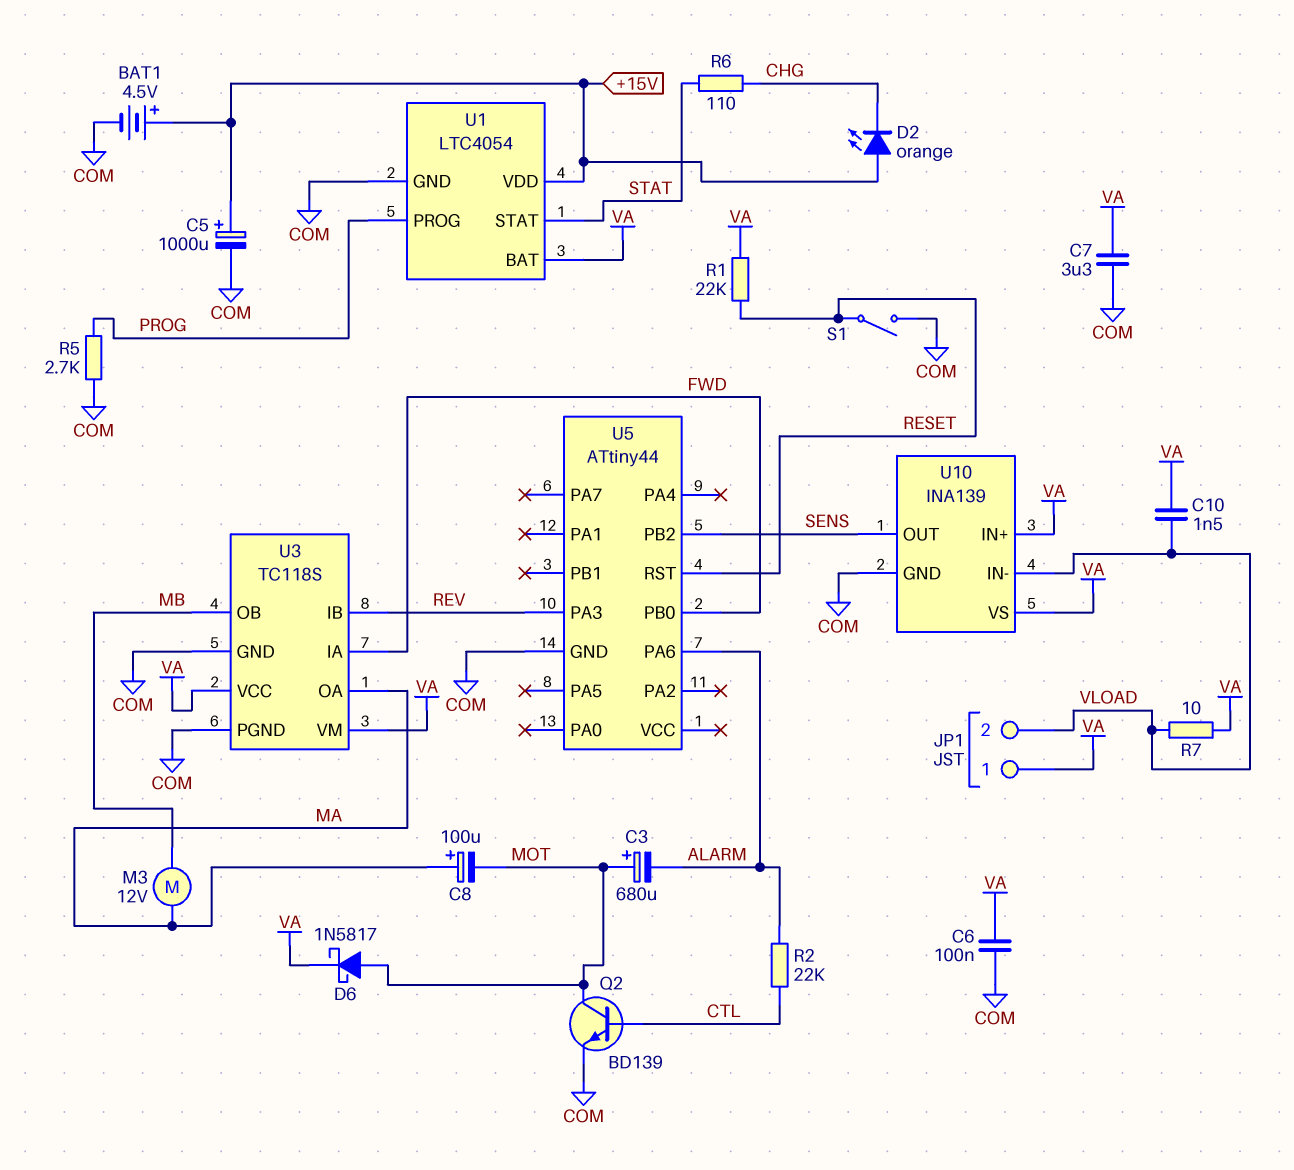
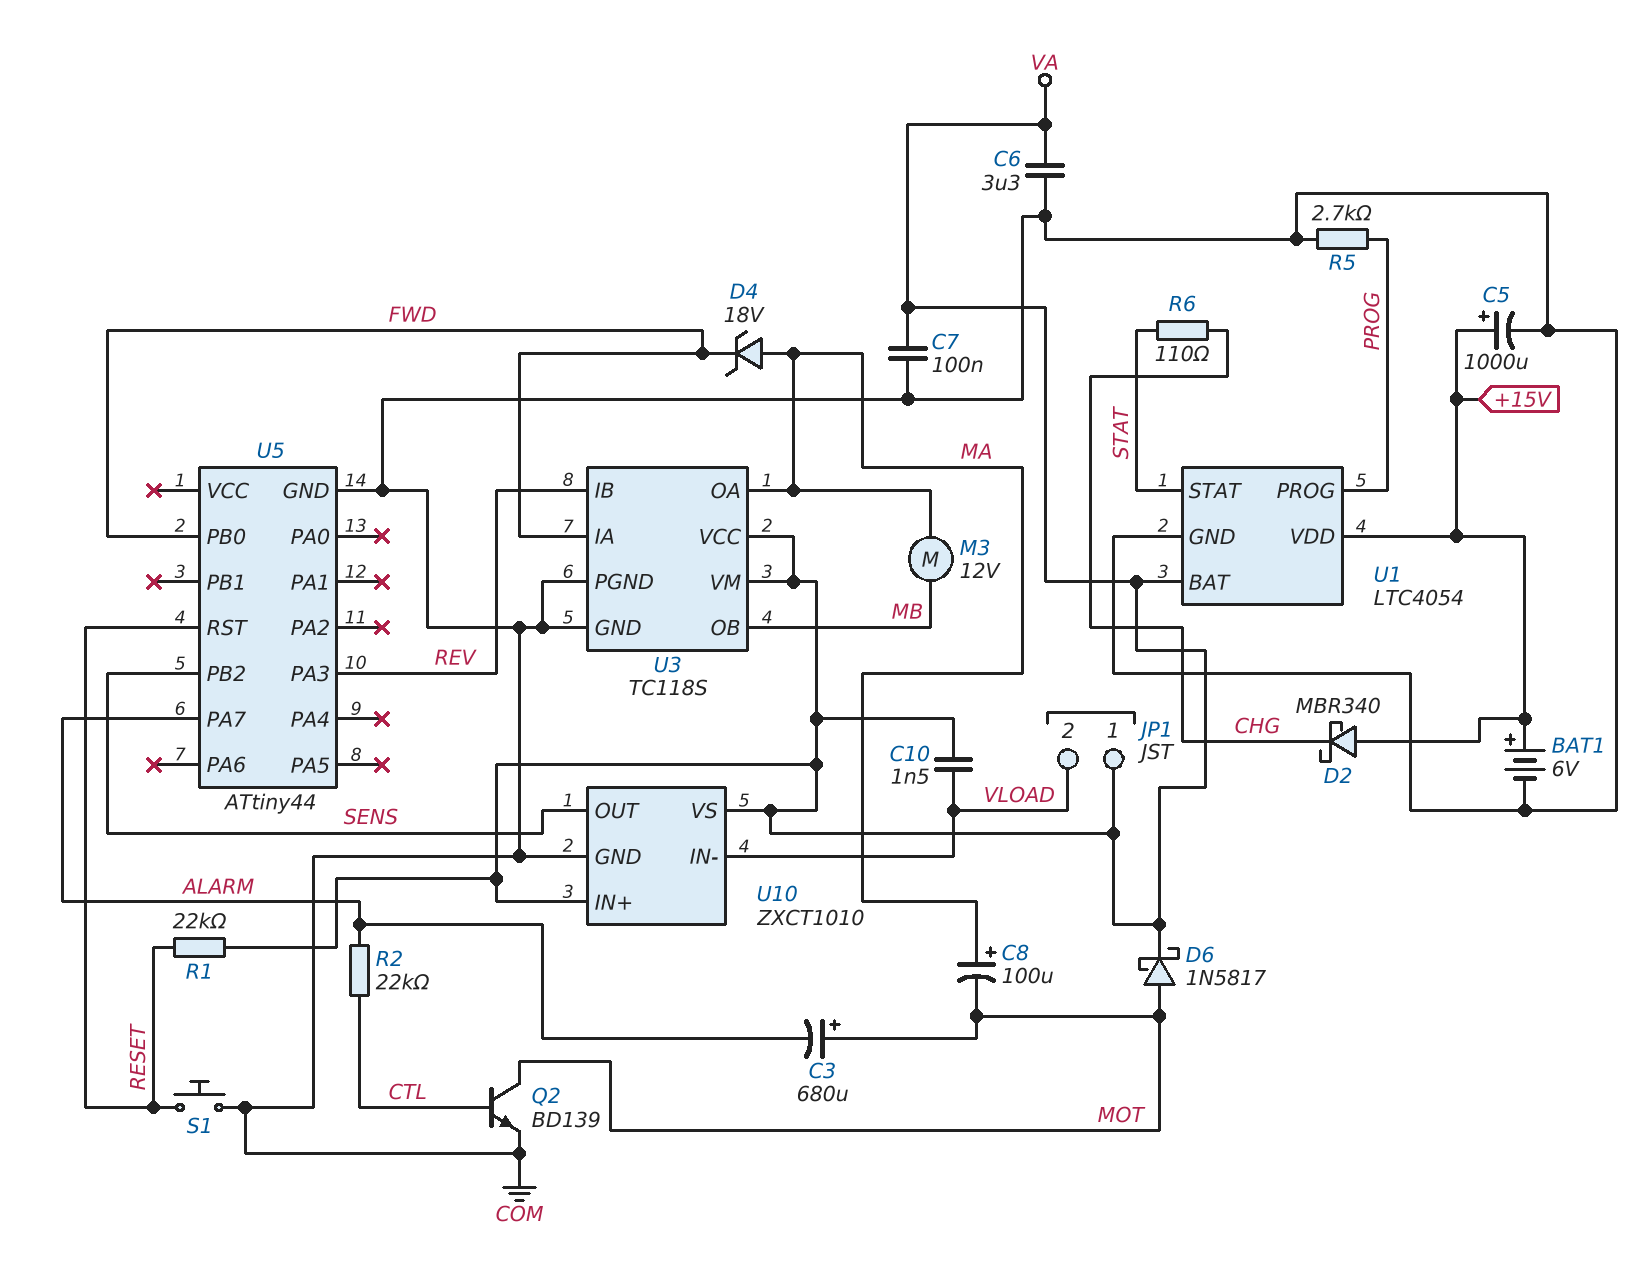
BAT1: 4.5V (plus +15V, minus COM) -> 6V (plus +15V, minus COM)
C6: 100nF (COM, VA) -> 3.3uF (COM, VA)
C7: 3.3uF (COM, VA) -> 100nF (COM, VA)
D2: LED orange (A +15V, K CHG) -> schottky MBR340 (A +15V, K CHG)
D4: none -> zener 18V (A MA, K FWD)
R7: 10 (VA, VLOAD) -> none
S1: switch (COM, RESET) -> button (COM, RESET)
U5 pin PA6: ALARM -> none
U5 pin PA7: none -> ALARM
U10: INA139 -> ZXCT1010

